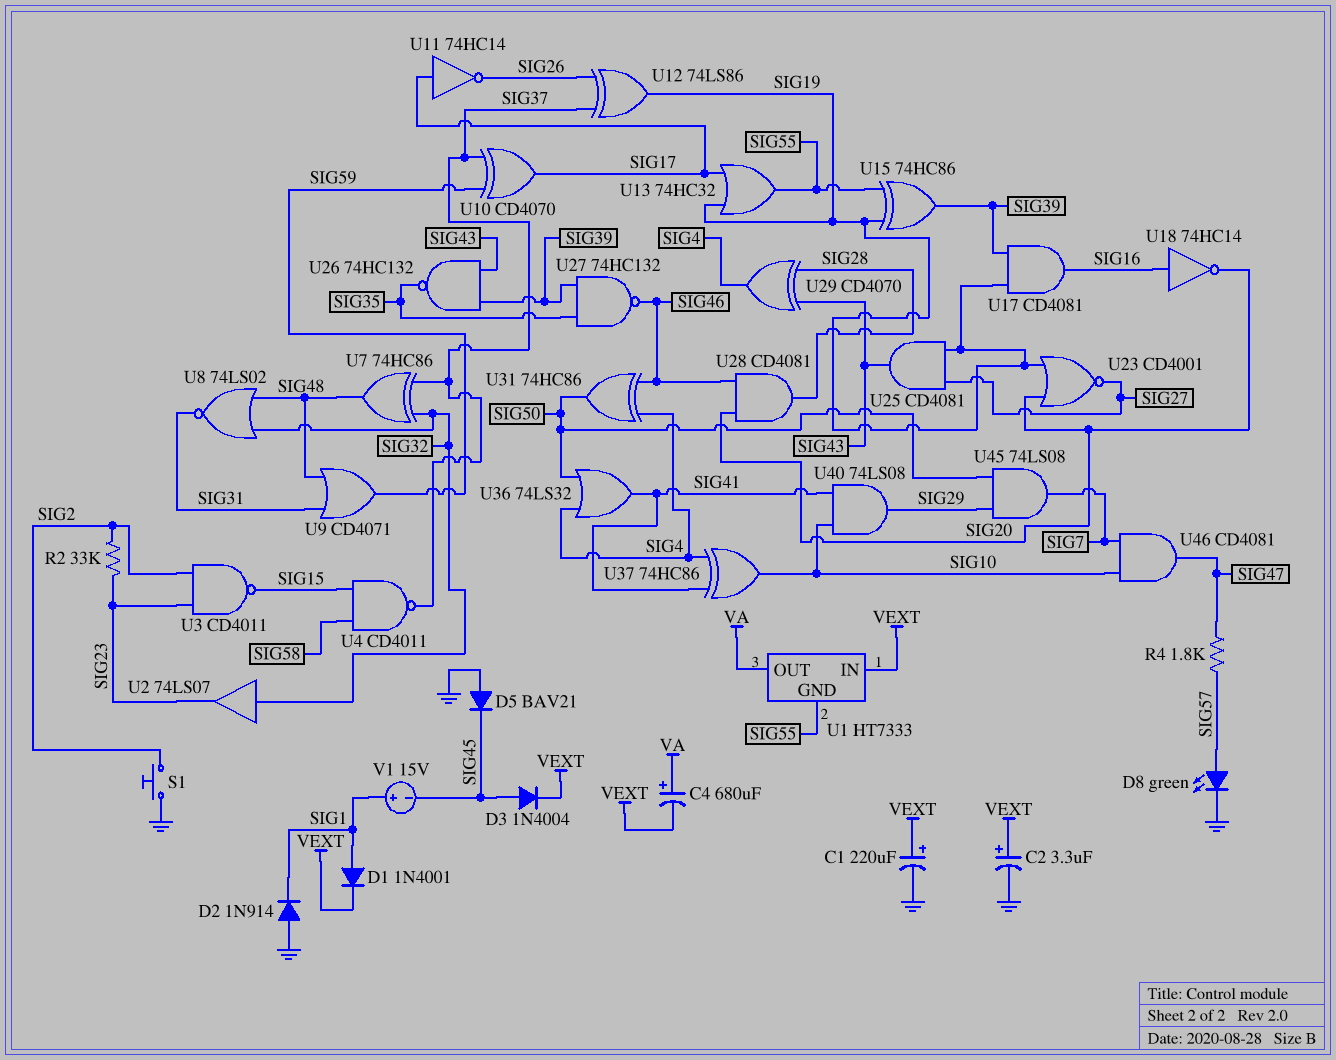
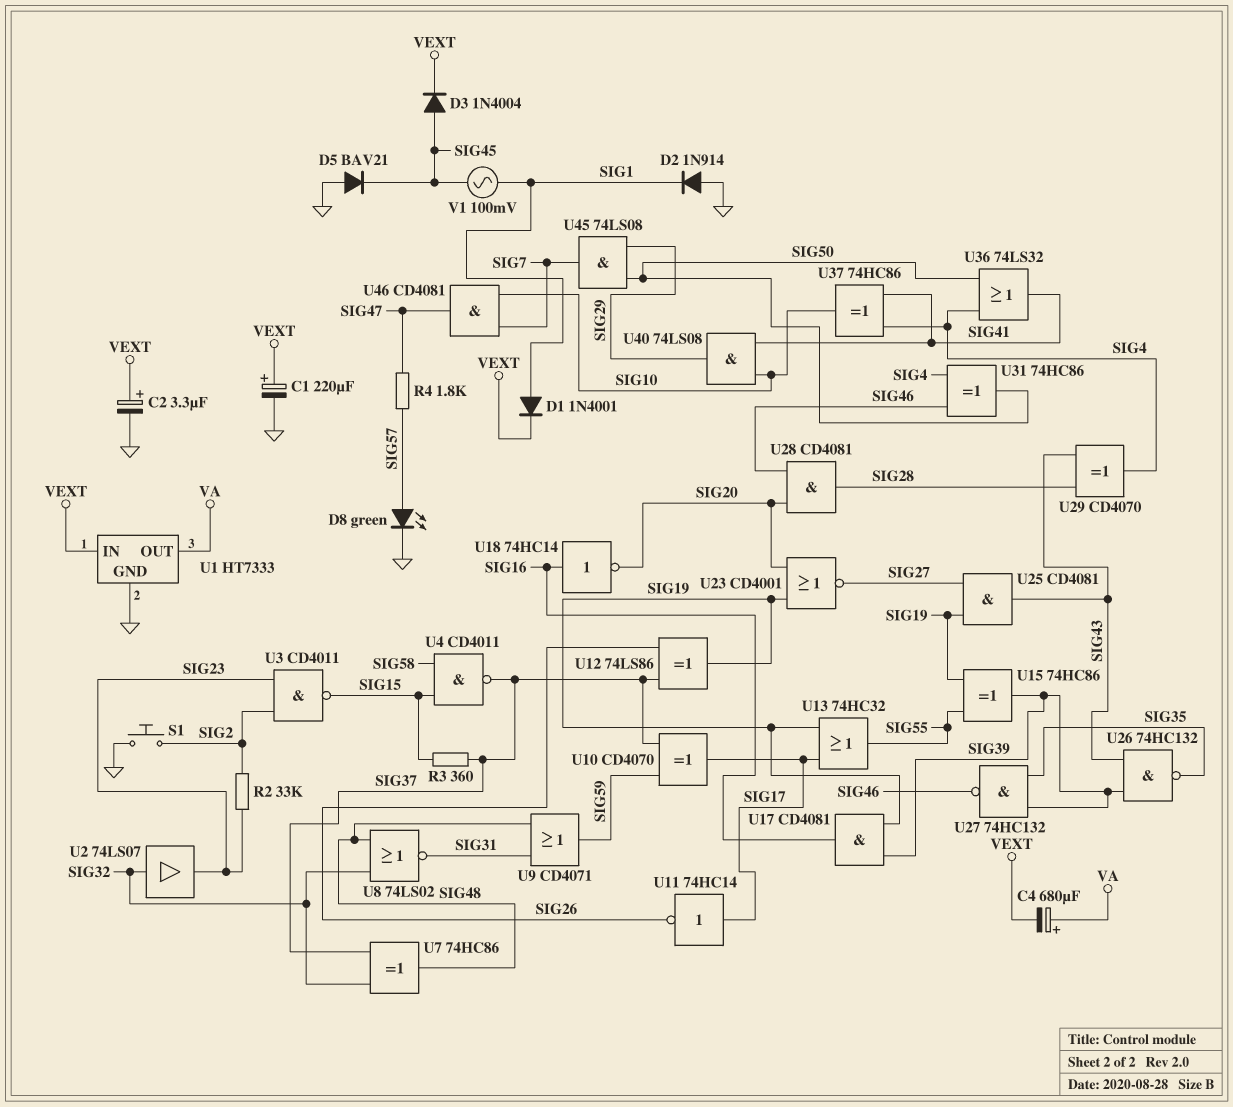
R3: none -> 360 (SIG15, SIG37)
U1 pin GND: SIG55 -> GND
V1: 15V (plus SIG1, minus SIG45) -> AC 100mV (SIG1, SIG45)

